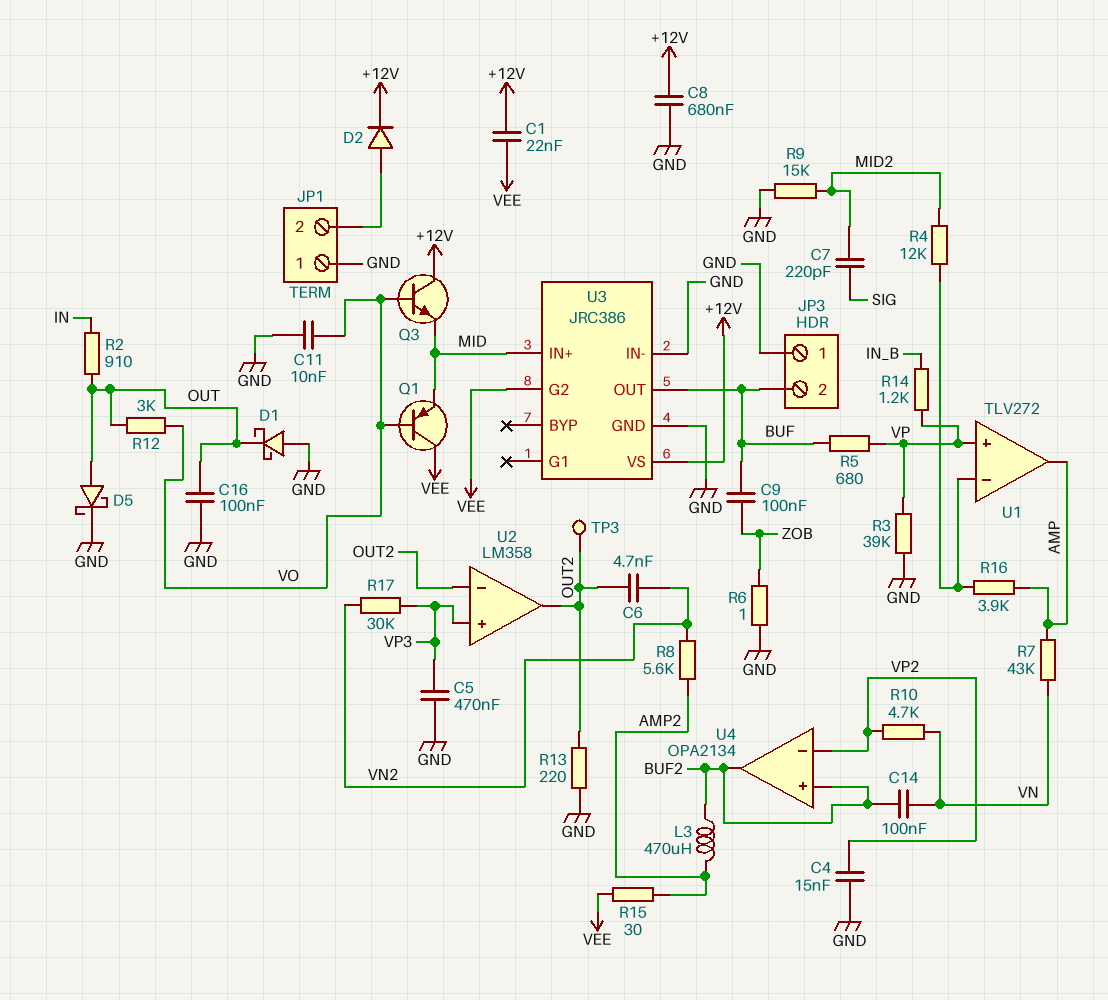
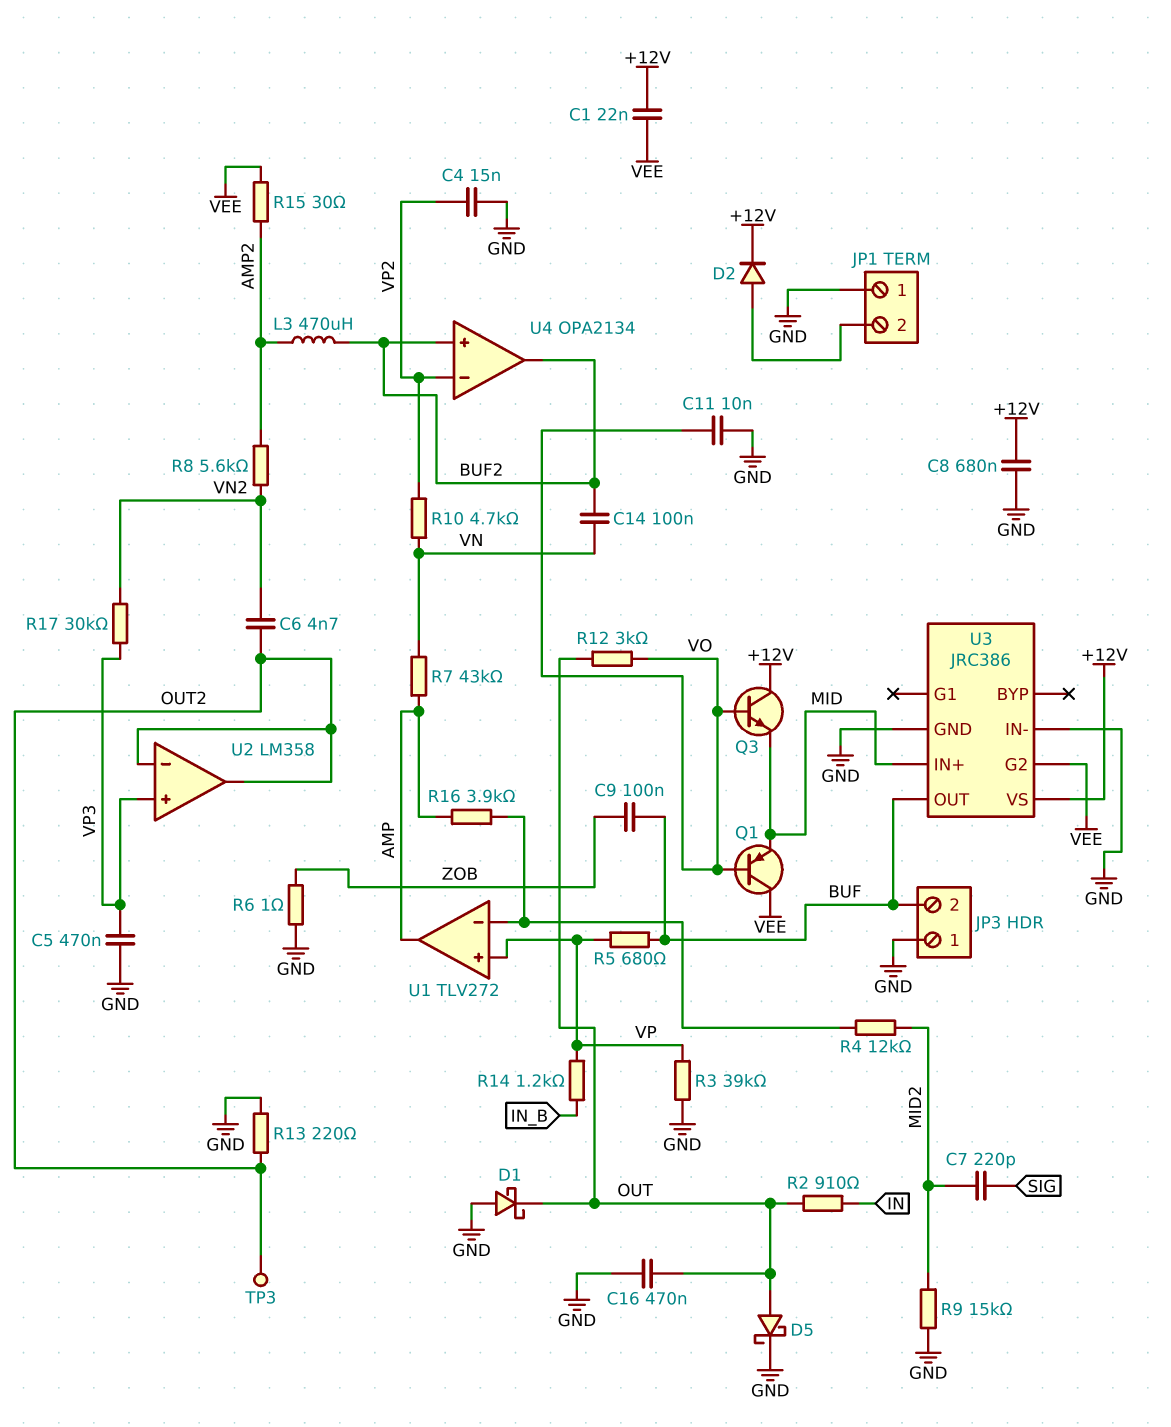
C16: 100nF (GND, OUT) -> 470nF (GND, OUT)

